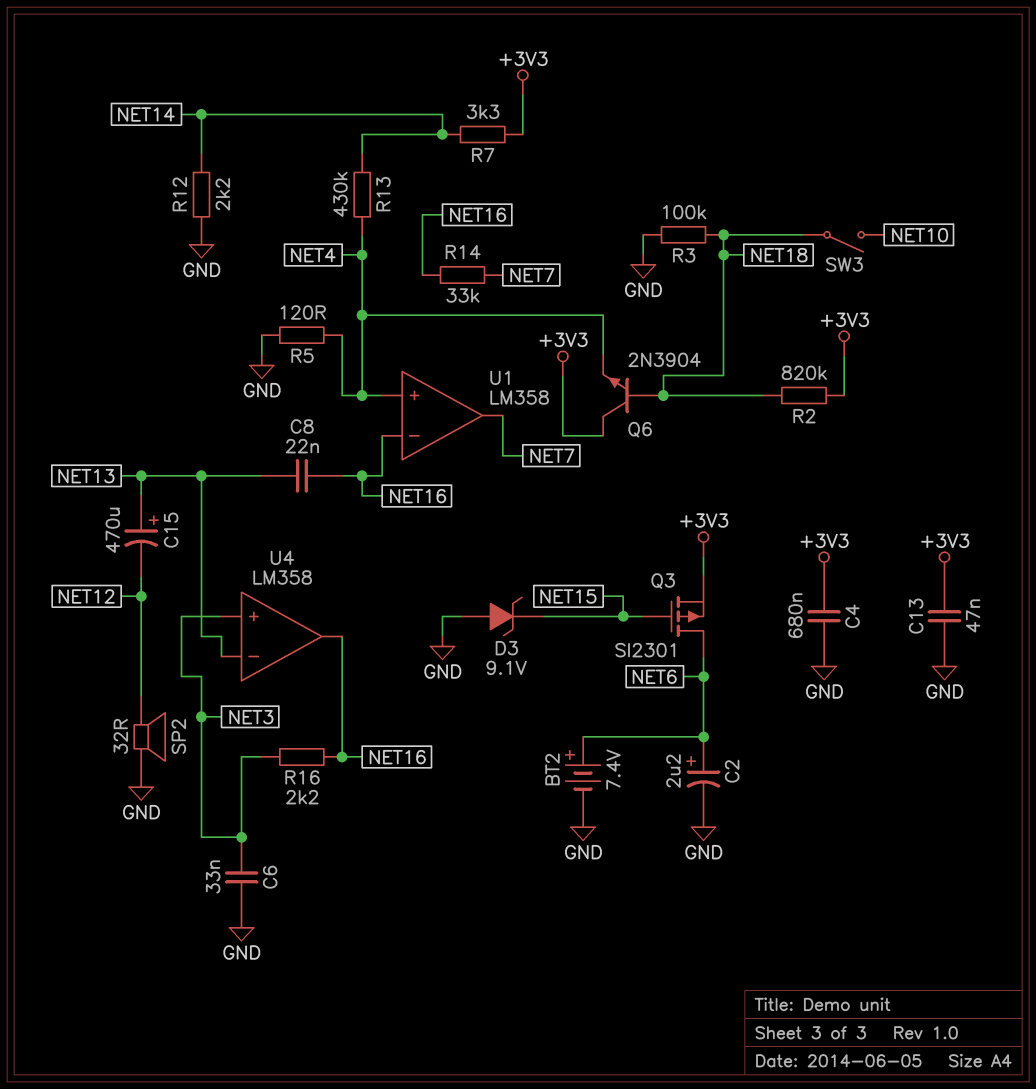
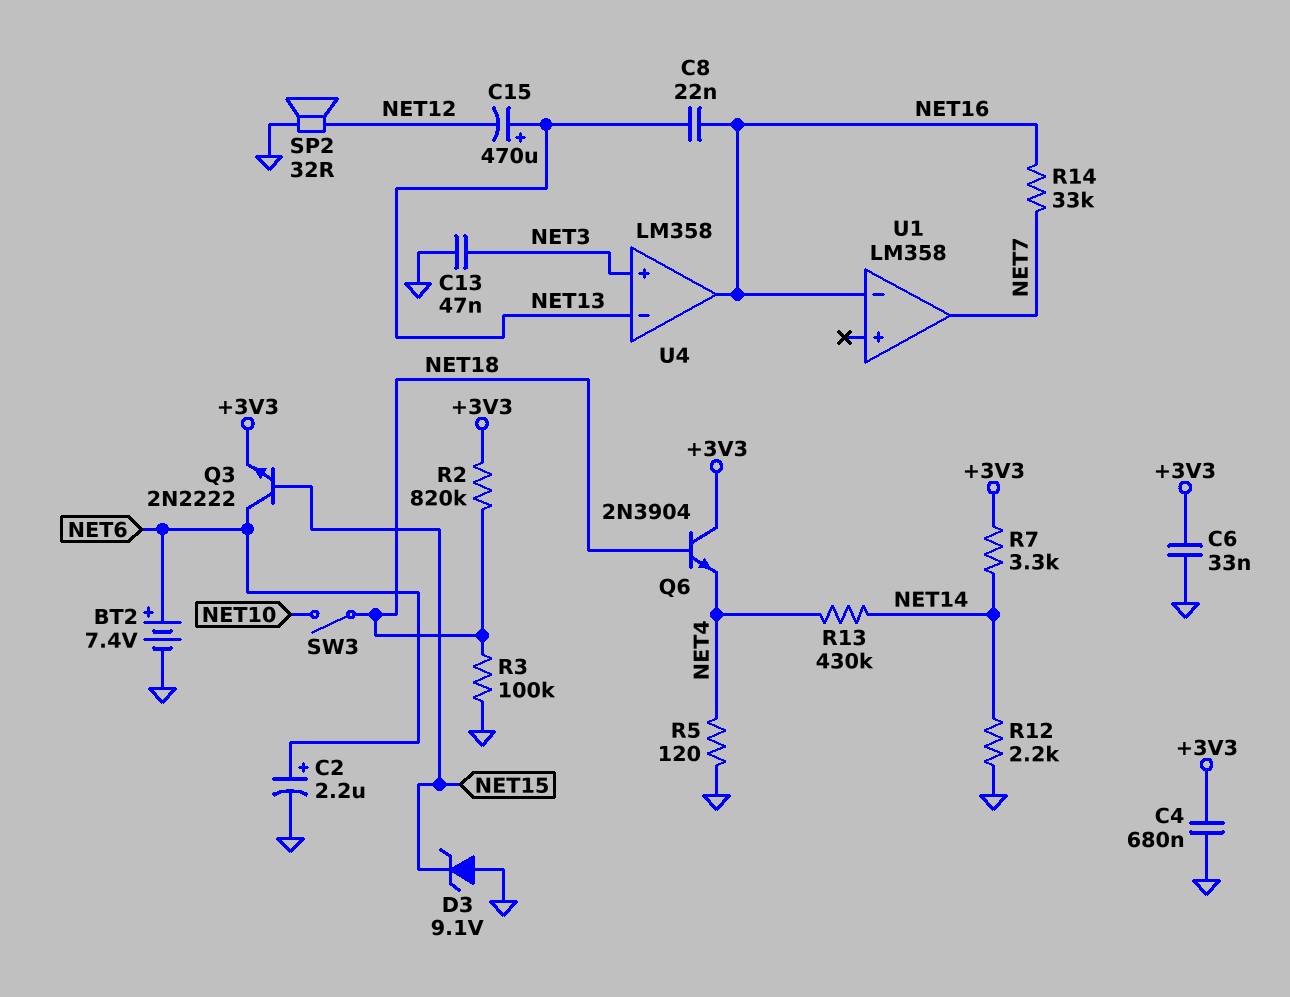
C6: 33nF (GND, NET3) -> 33nF (+3V3, GND)
C13: 47nF (+3V3, GND) -> 47nF (GND, NET3)
Q3: PMOS SI2301 (G NET15, D NET6, S +3V3) -> NPN 2N2222 (B NET15, C NET6, E +3V3)
R16: 2.2k (NET3, NET16) -> none
U1 pin in+: NET4 -> none

